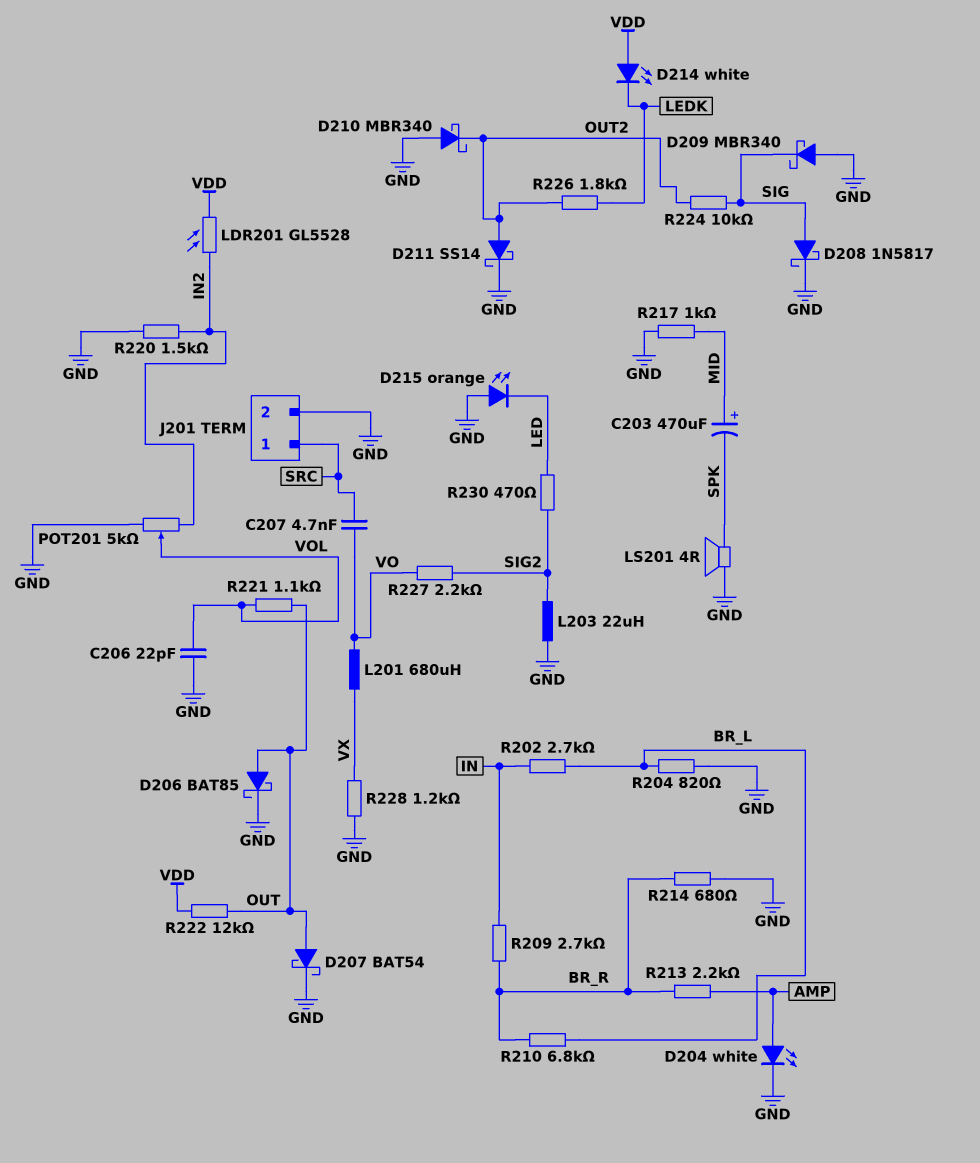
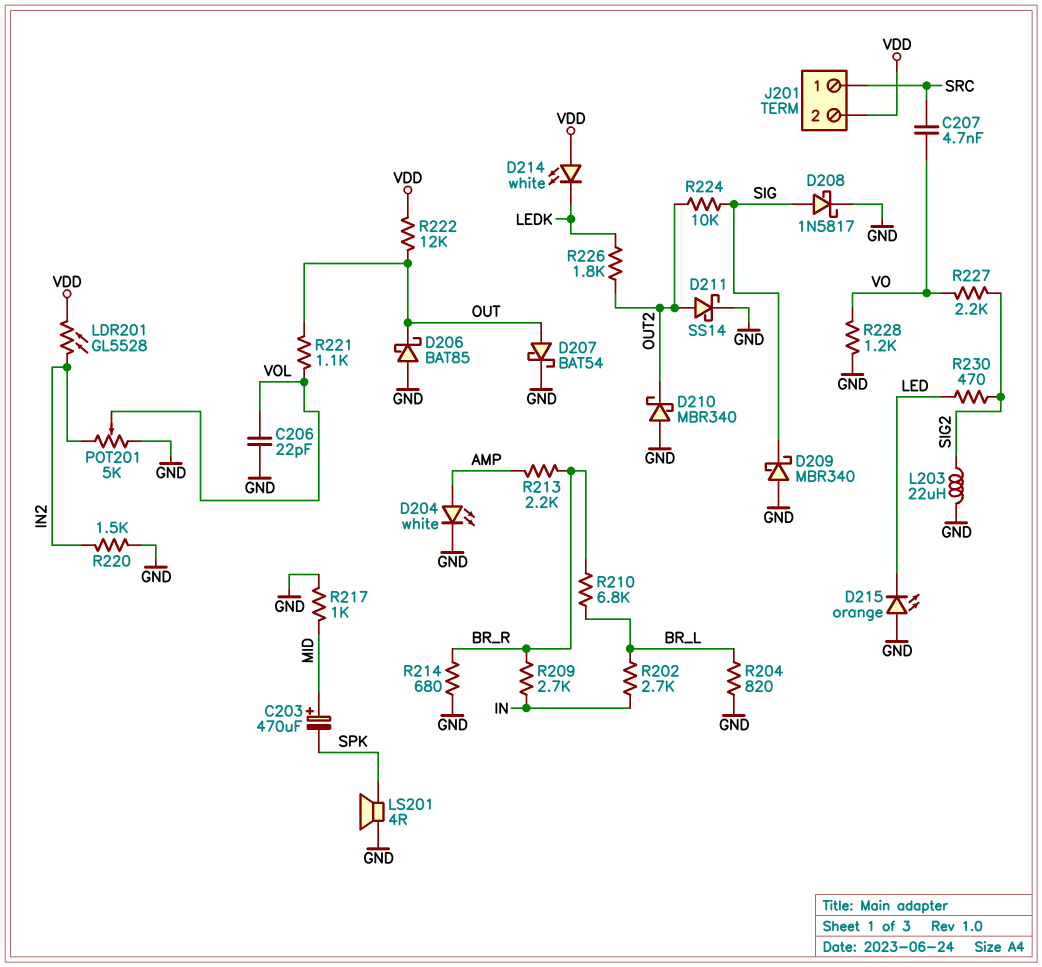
D206: schottky BAT85 (A OUT, K GND) -> schottky BAT85 (A GND, K OUT)
J201 pin 2: GND -> VDD
L201: 680uH (VO, VX) -> none
R228: 1.2k (GND, VX) -> 1.2k (GND, VO)

